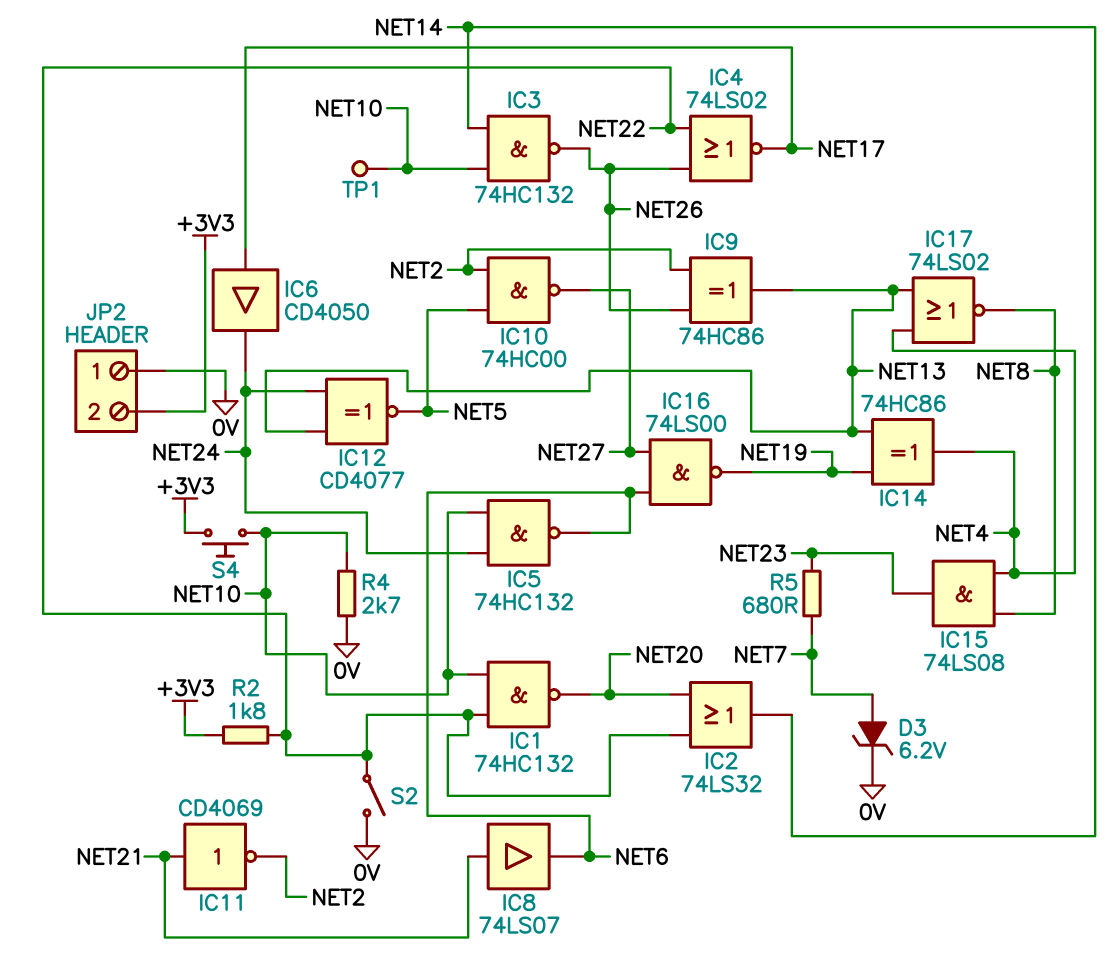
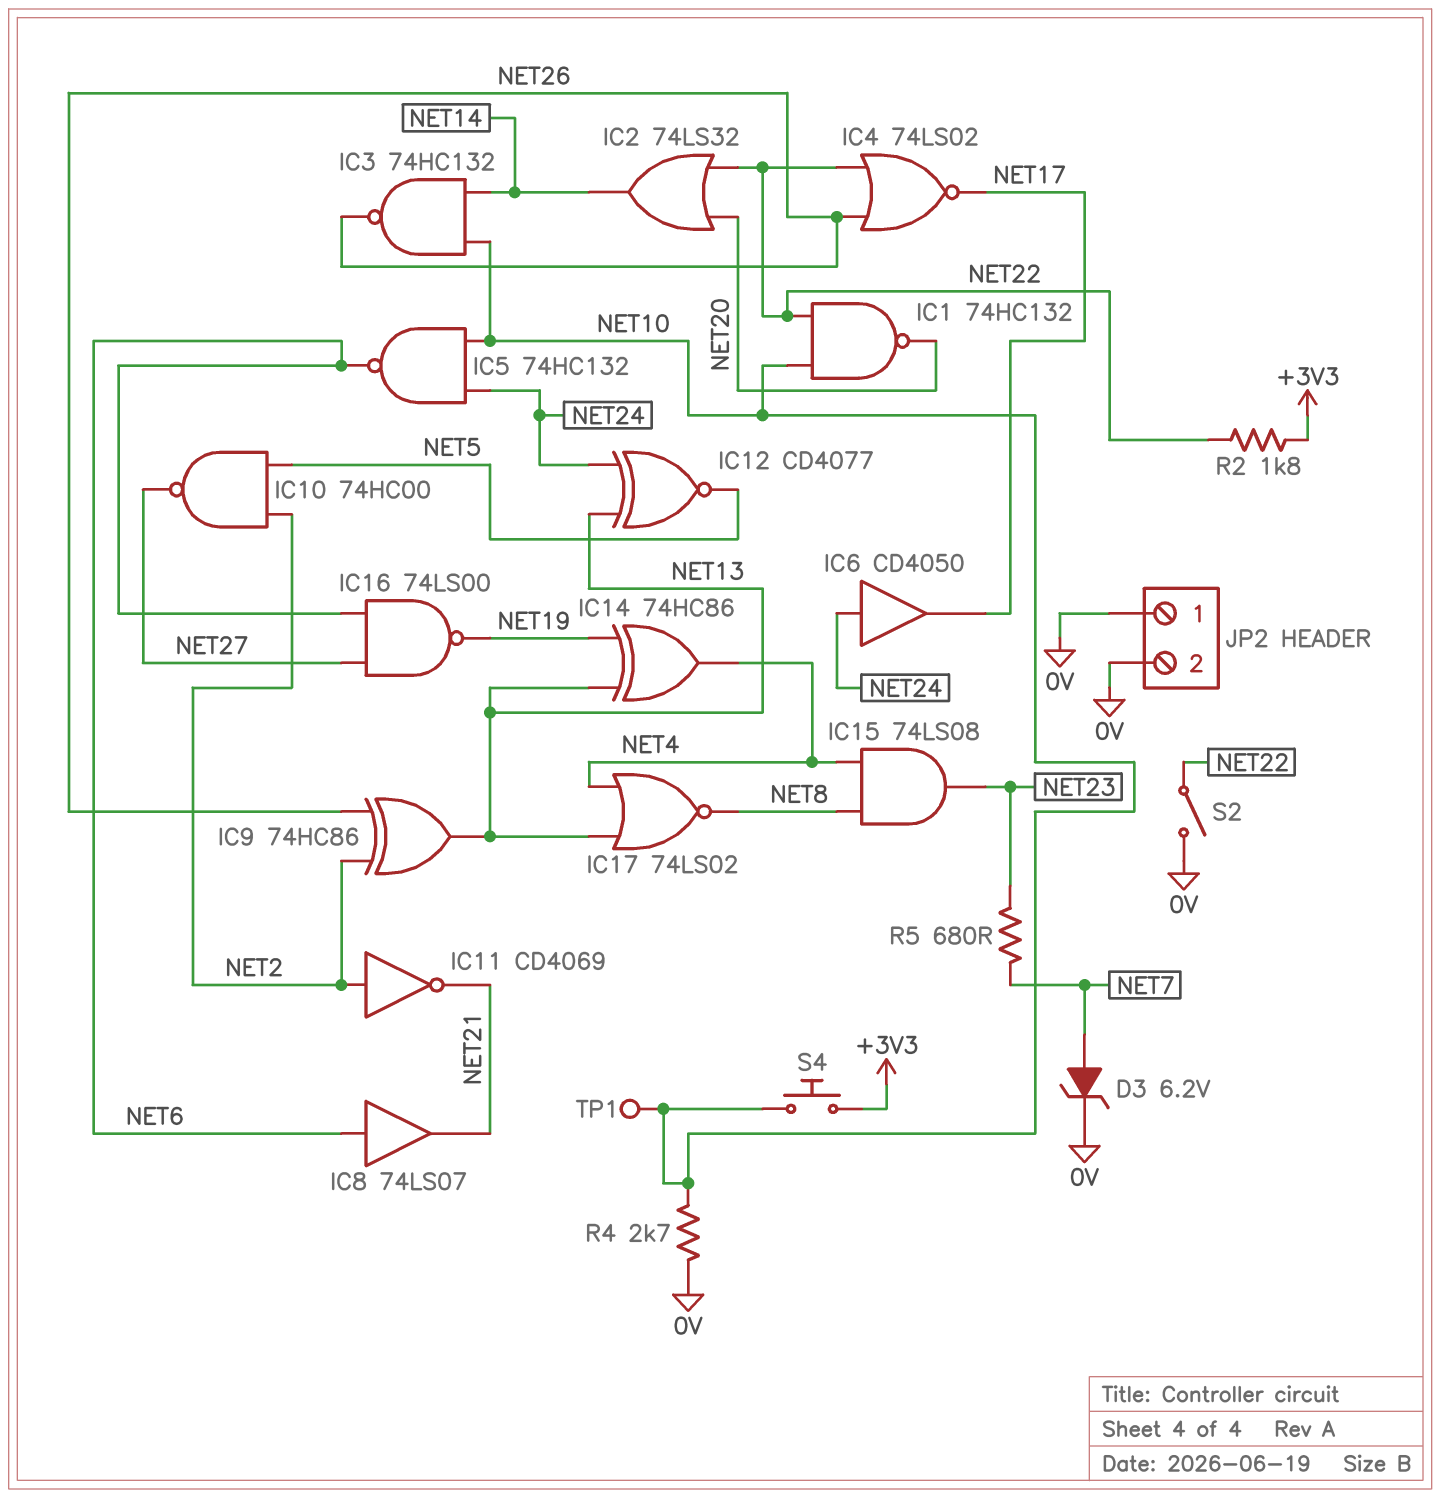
IC6: buffer CD4050 (in NET17, out NET24) -> buffer CD4050 (in NET24, out NET17)
IC8: buffer 74LS07 (in NET21, out NET6) -> buffer 74LS07 (in NET6, out NET21)
IC11: NOT CD4069 (in NET21, out NET2) -> NOT CD4069 (in NET2, out NET21)
JP2 pin 2: +3V3 -> 0V

